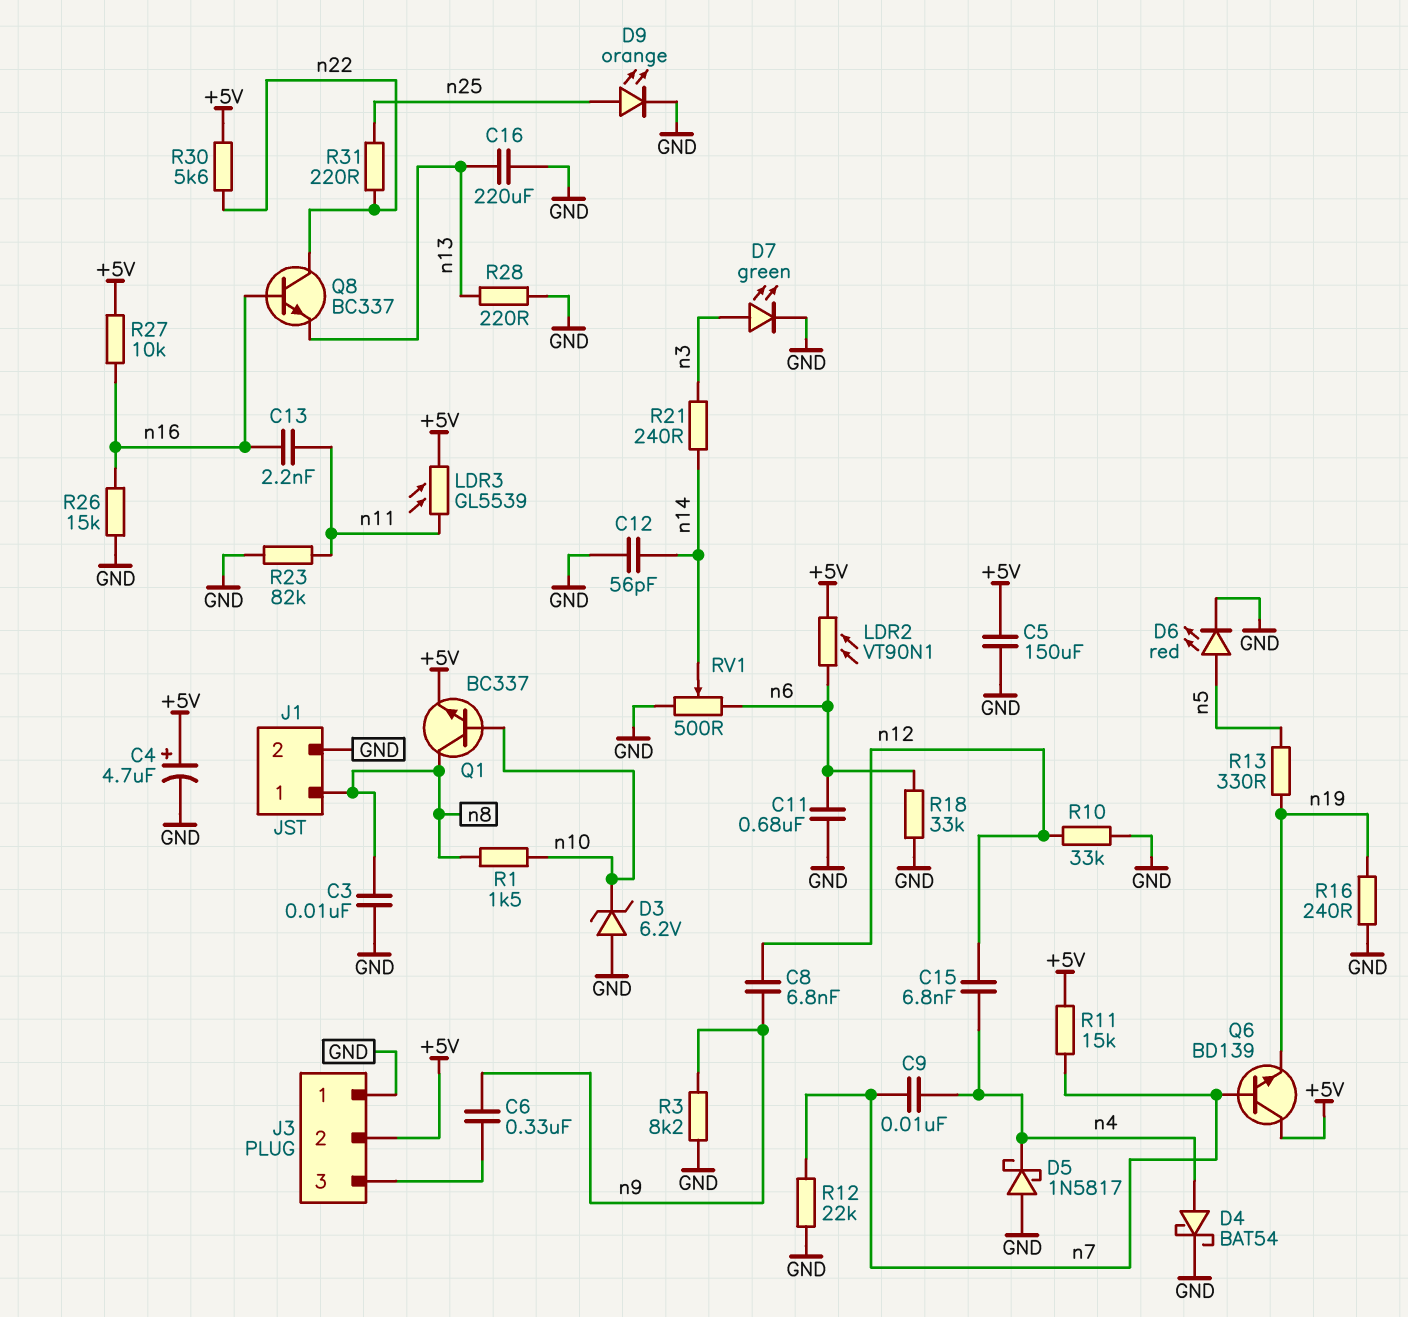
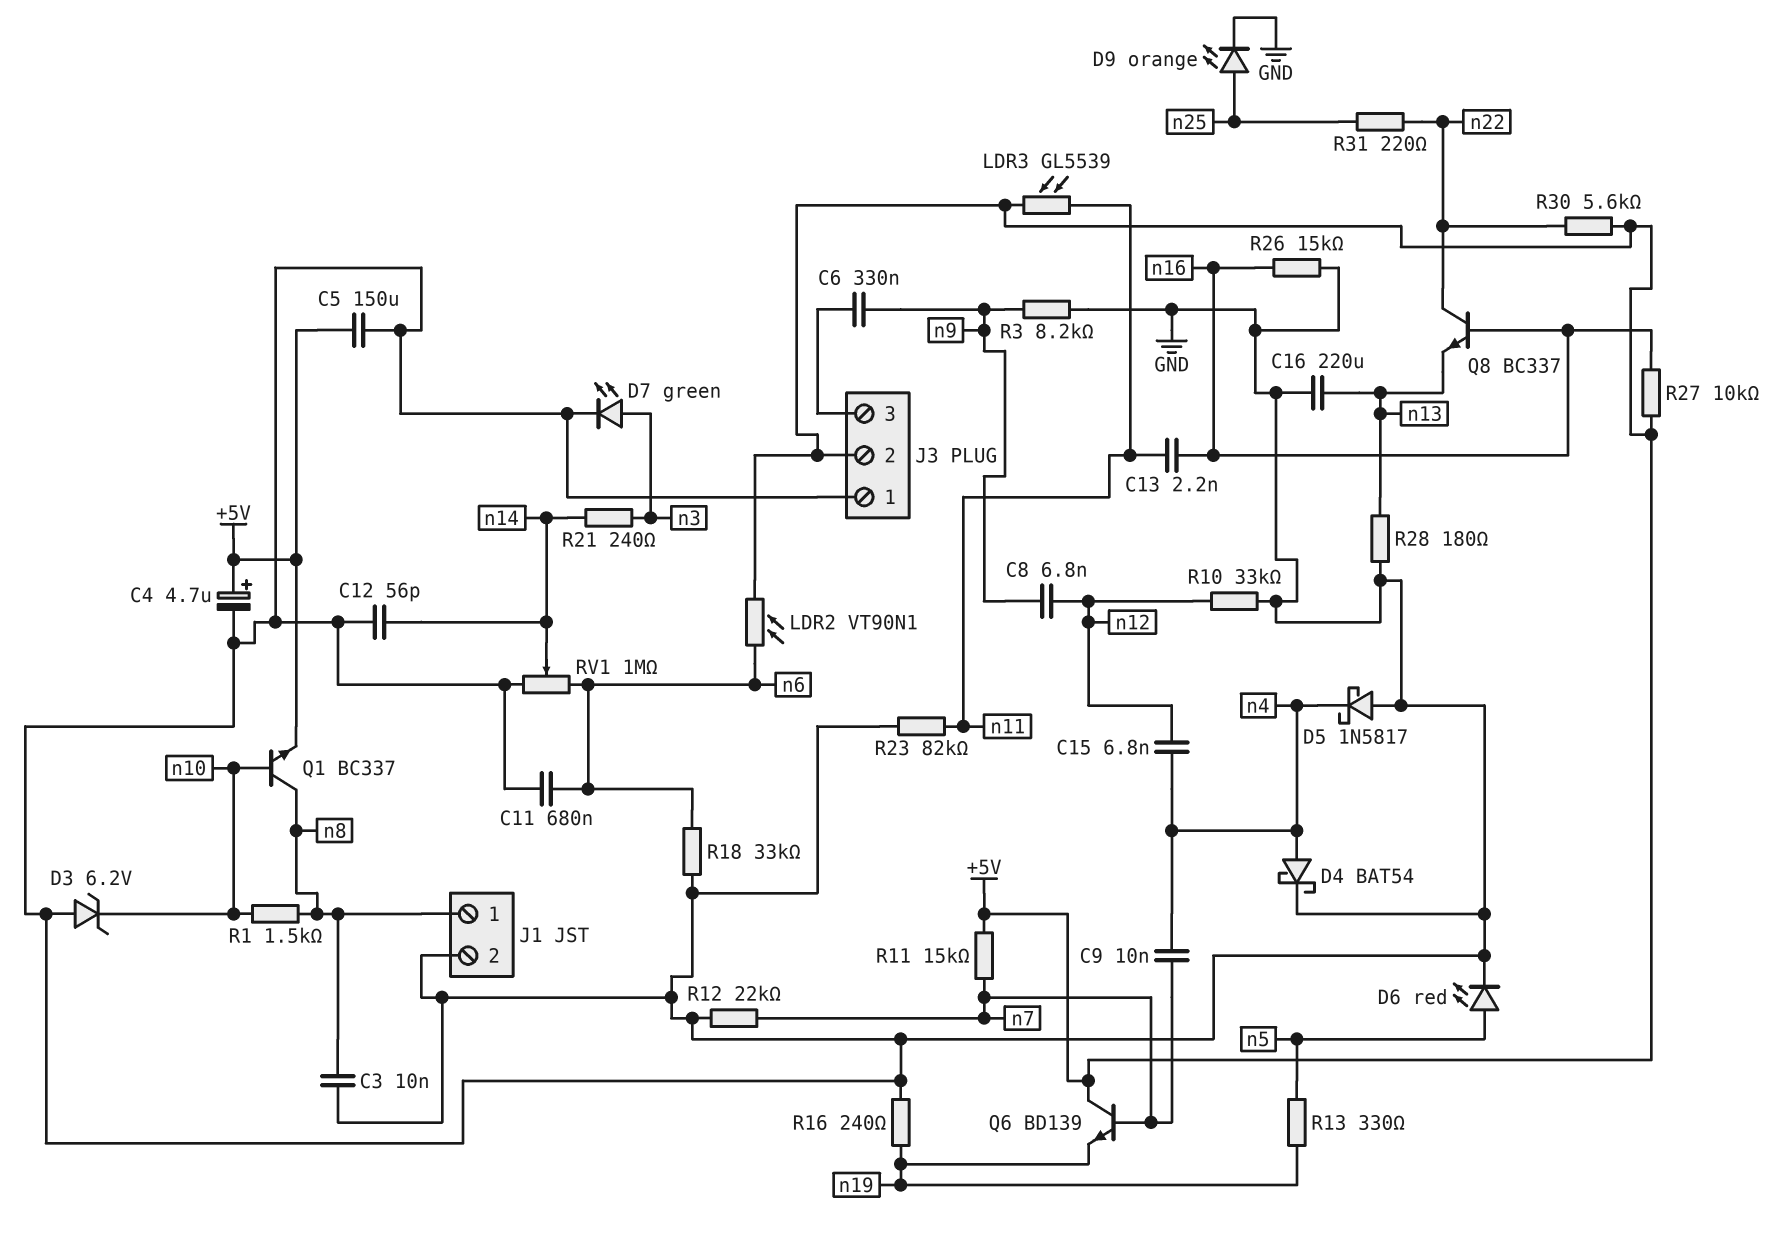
R28: 220 (GND, n13) -> 180 (GND, n13)
RV1: 500 (GND, n6, wiper n14) -> 1M (GND, n6, wiper n14)

